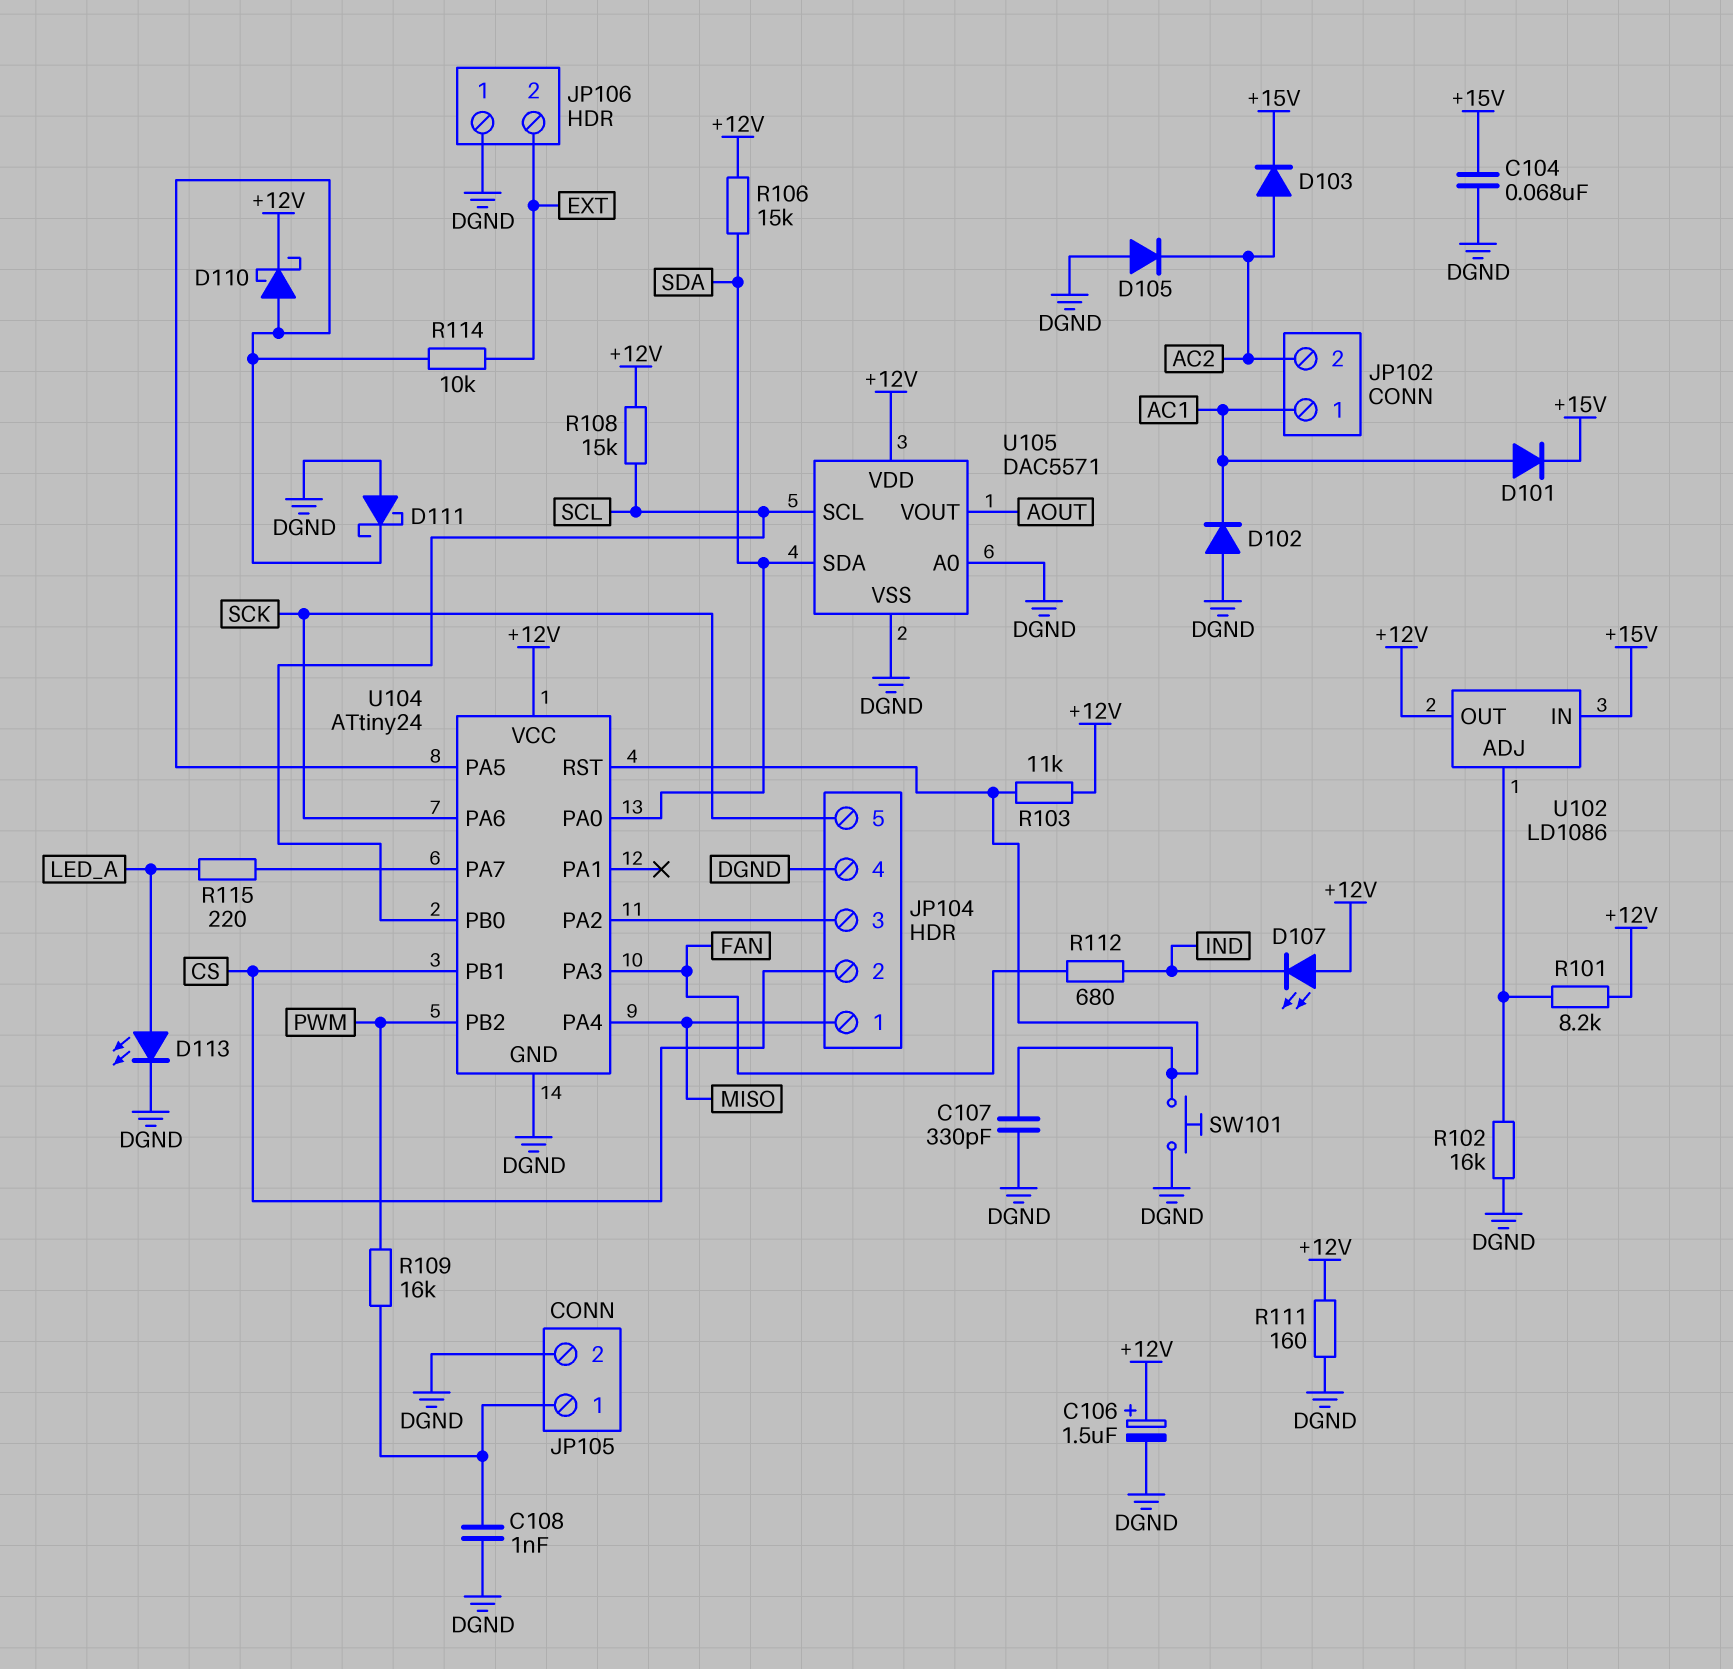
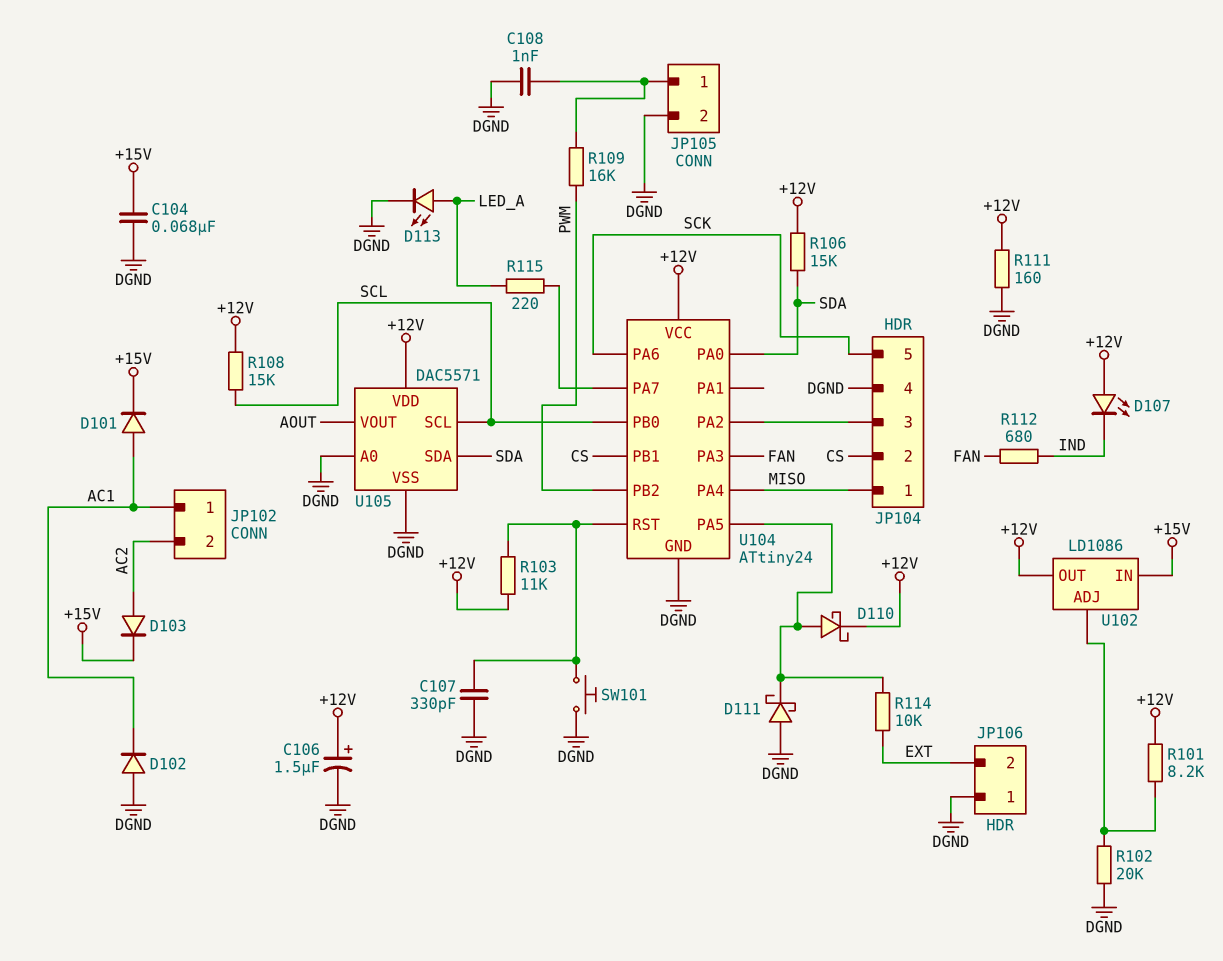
D105: diode (A DGND, K AC2) -> none
R102: 16k (DGND, U102/ADJ) -> 20k (DGND, U102/ADJ)

